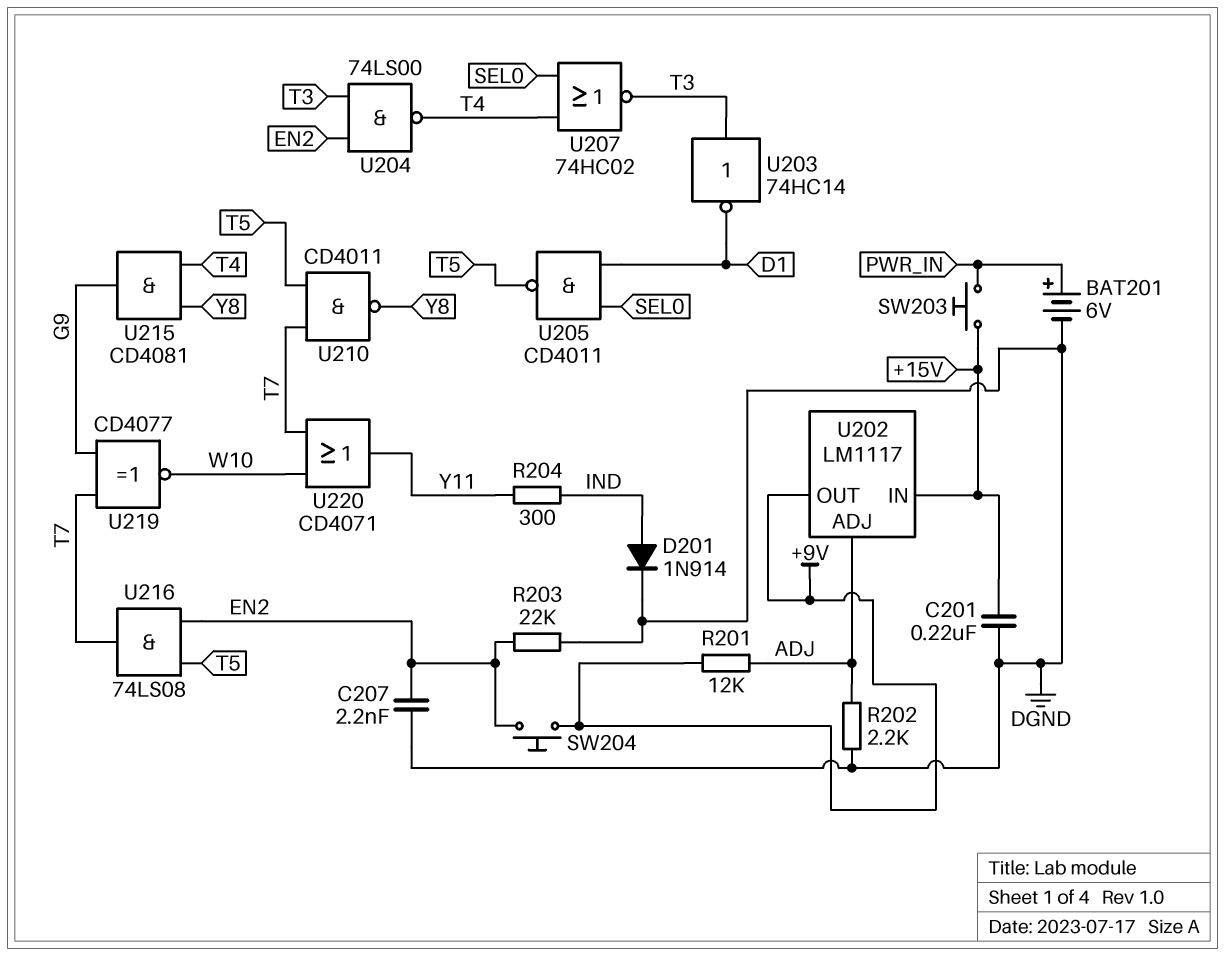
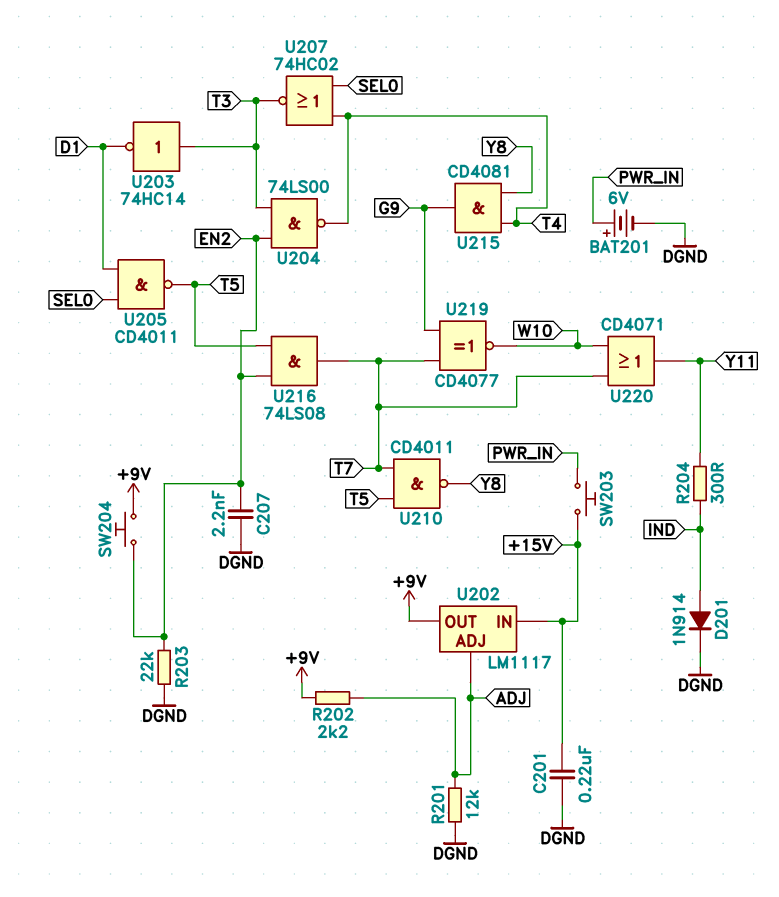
R201: 12k (+9V, ADJ) -> 12k (ADJ, DGND)
R202: 2.2k (ADJ, DGND) -> 2.2k (+9V, ADJ)

